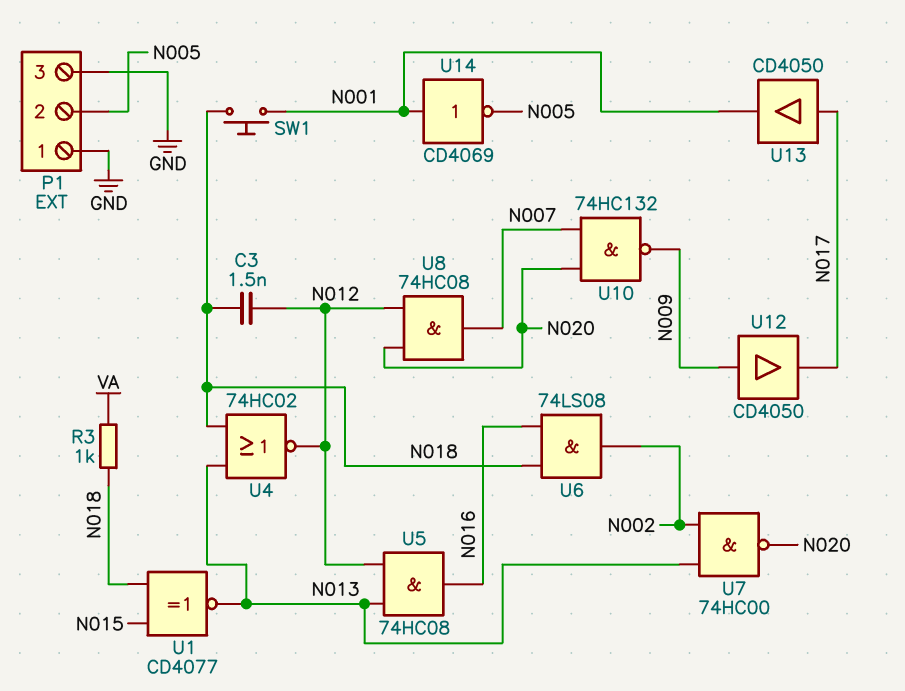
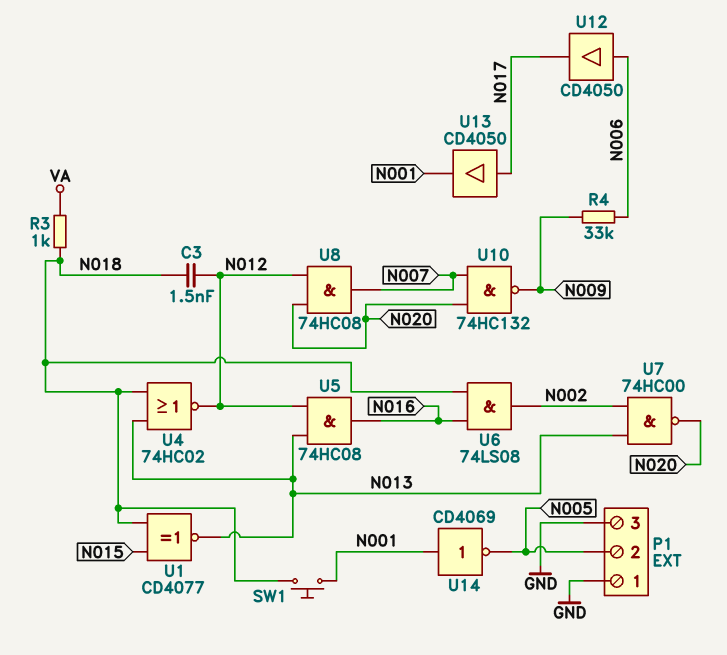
R4: none -> 33k (N006, N009)
U12: buffer CD4050 (in N009, out N017) -> buffer CD4050 (in N006, out N017)

